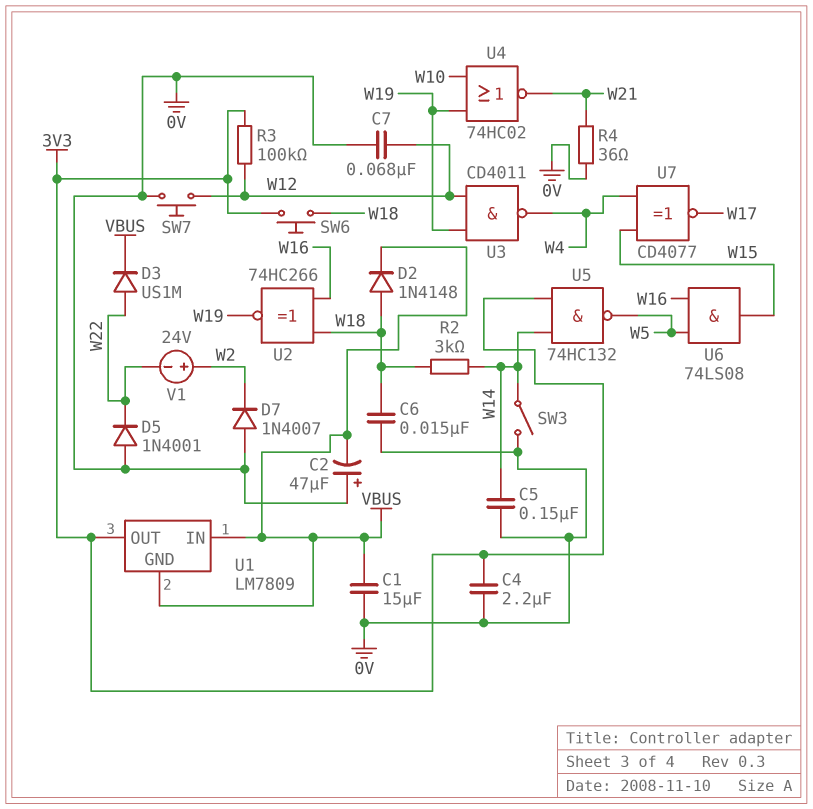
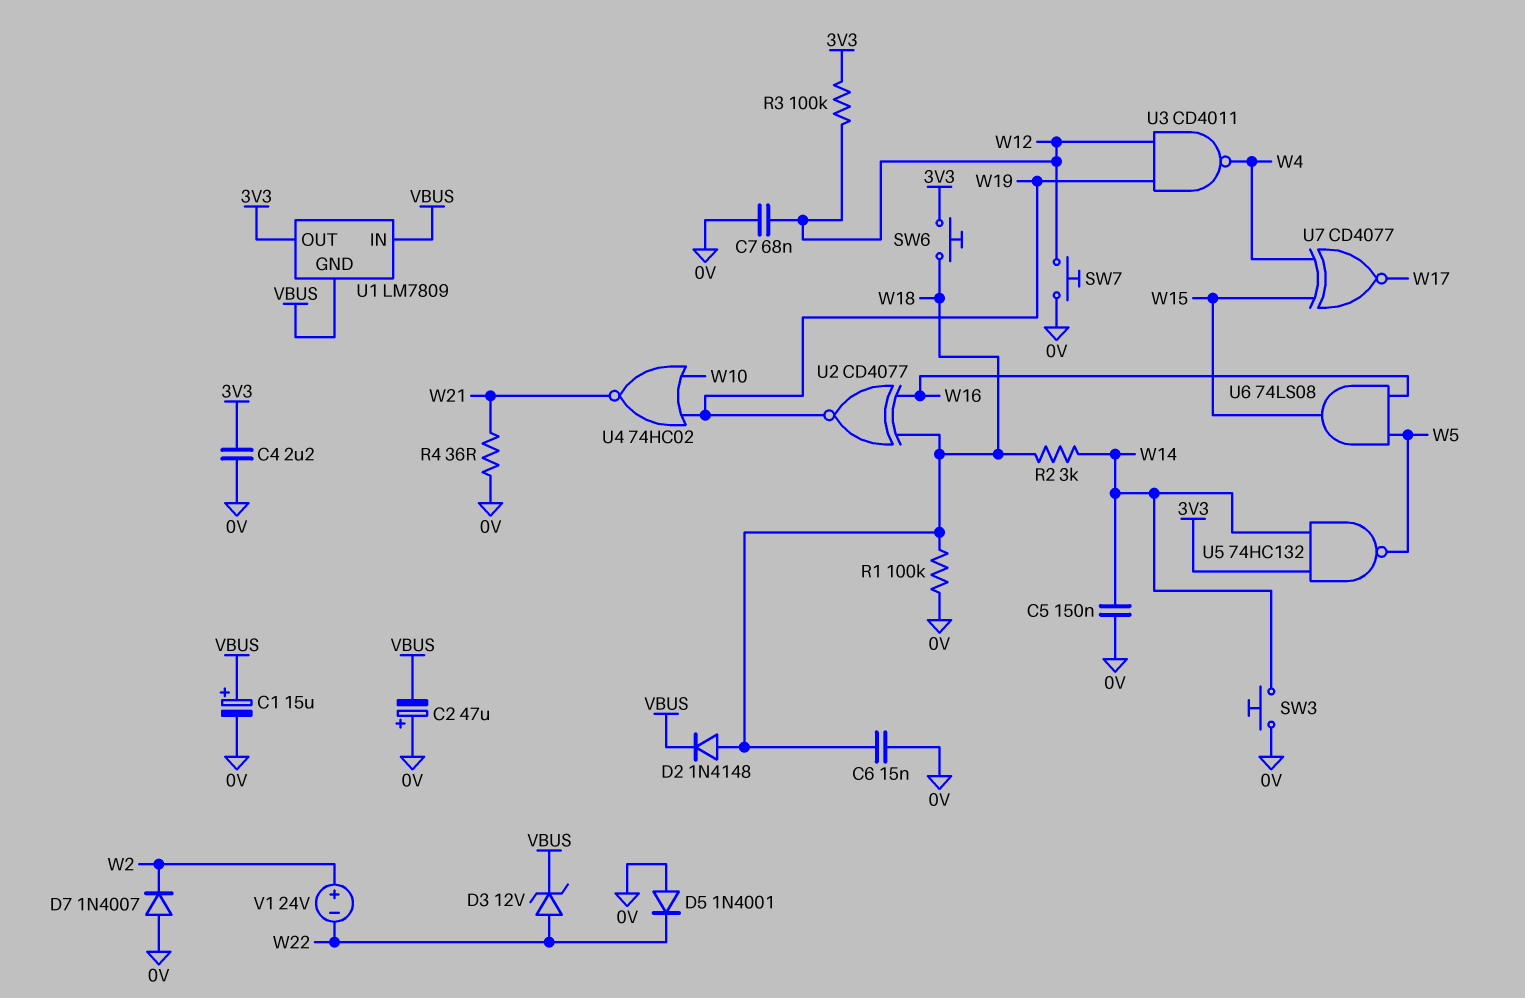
C1: 15uF (0V, VBUS) -> 15uF (plus VBUS, minus 0V)
D3: diode US1M (A W22, K VBUS) -> zener 12V (A W22, K VBUS)
R1: none -> 100k (0V, W18)
SW3: switch (0V, W14) -> button (0V, W14)
U2: XNOR 74HC266 (in W16, in W18, out W19) -> XNOR CD4077 (in W16, in W18, out W19)

